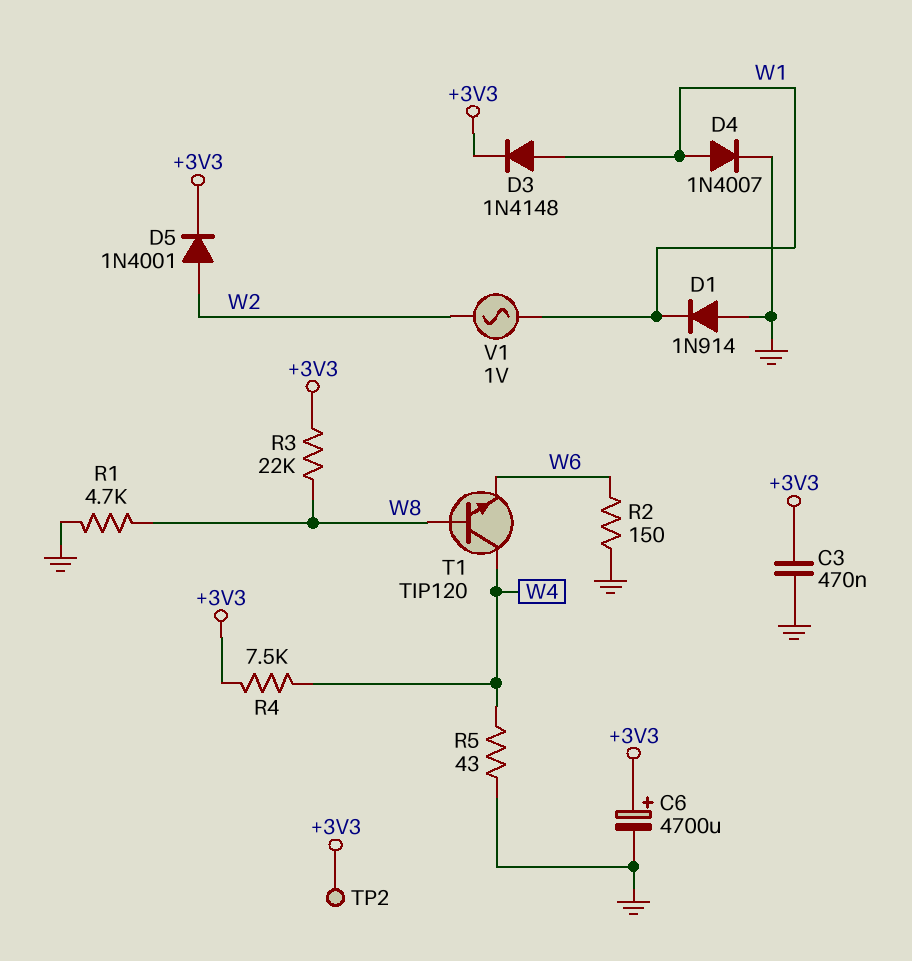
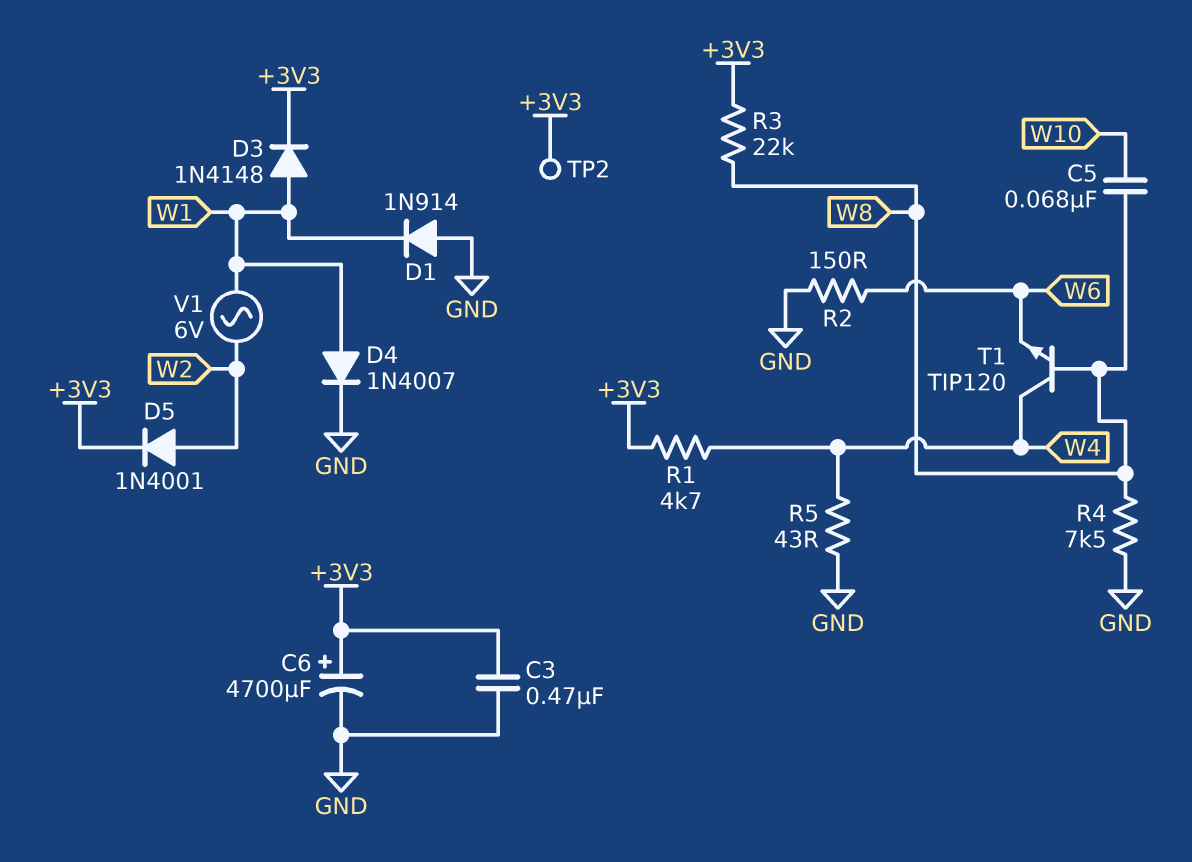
C5: none -> 68nF (W8, W10)
R1: 4.7k (GND, W8) -> 4.7k (+3V3, W4)
R4: 7.5k (+3V3, W4) -> 7.5k (GND, W8)
V1: AC 1V (W1, W2) -> AC 6V (W1, W2)

